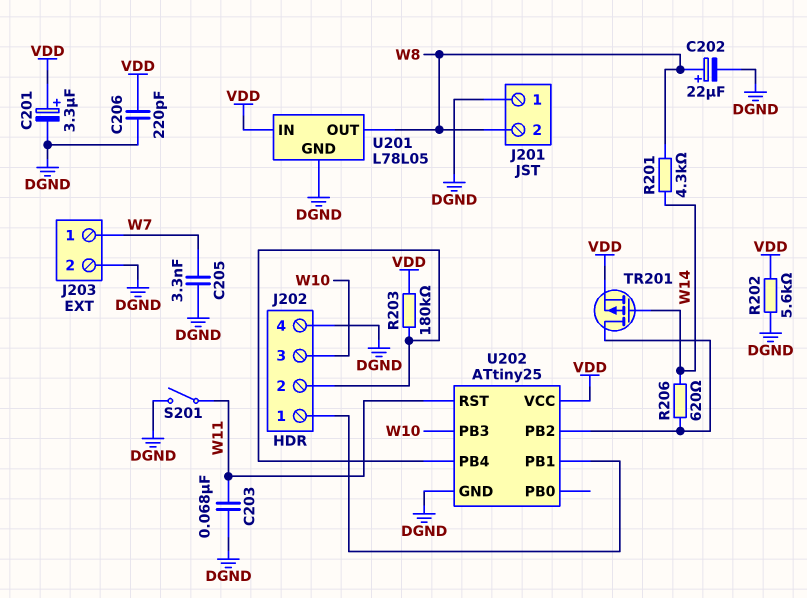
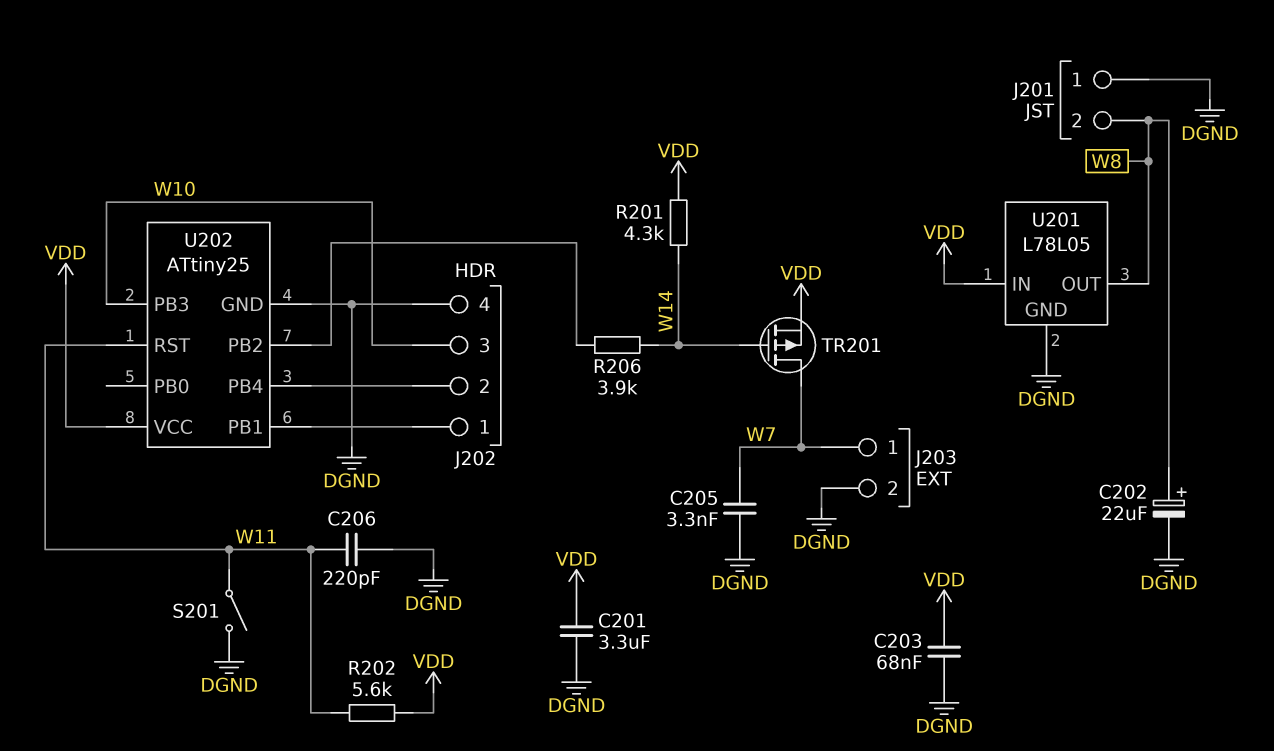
C201: 3.3uF (plus VDD, minus DGND) -> 3.3uF (DGND, VDD)
C203: 68nF (DGND, W11) -> 68nF (DGND, VDD)
C206: 220pF (DGND, VDD) -> 220pF (DGND, W11)
R201: 4.3k (W8, W14) -> 4.3k (VDD, W14)
R202: 5.6k (DGND, VDD) -> 5.6k (VDD, W11)
R203: 180k (J202/2, VDD) -> none
R206: 620 (U202/PB2, W14) -> 3.9k (U202/PB2, W14)
TR201: PMOS (G W14, D U202/PB2, S VDD) -> PMOS (G W14, D W7, S VDD)

